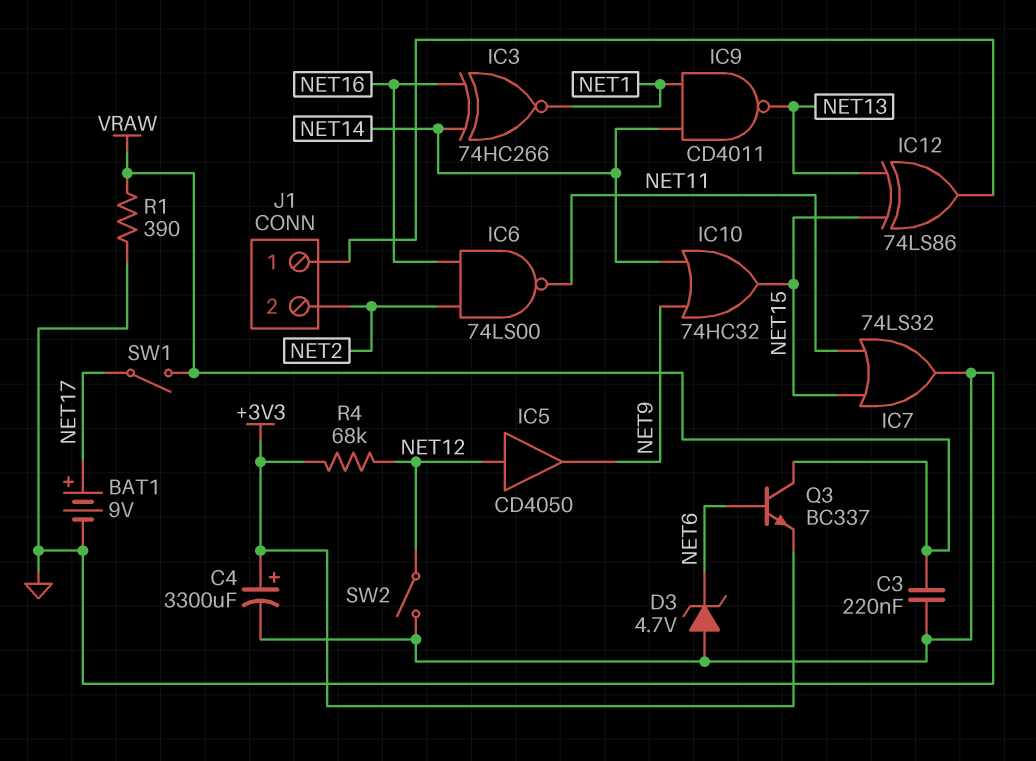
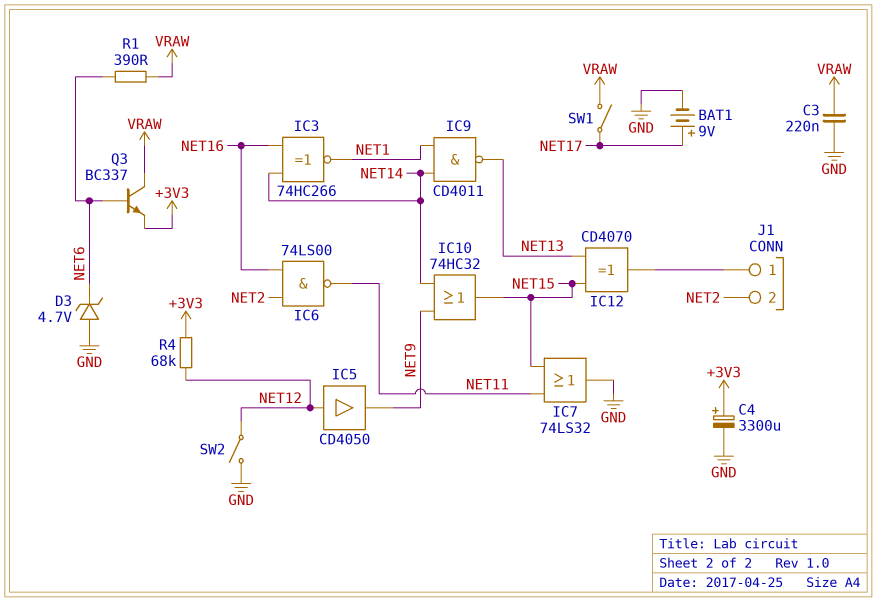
IC12: XOR 74LS86 (in NET13, in NET15, out J1/1) -> XOR CD4070 (in NET13, in NET15, out J1/1)
R1: 390 (GND, VRAW) -> 390 (NET6, VRAW)

